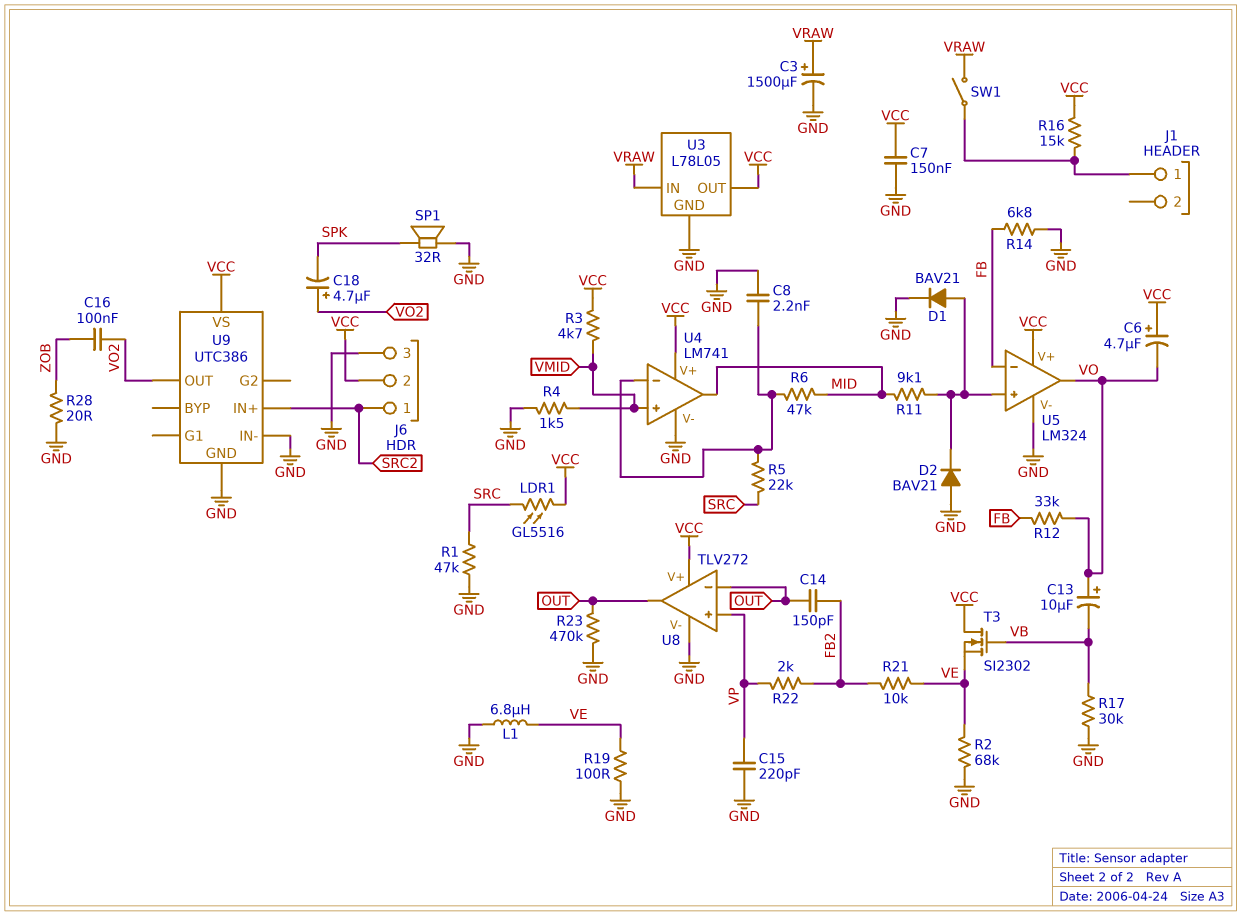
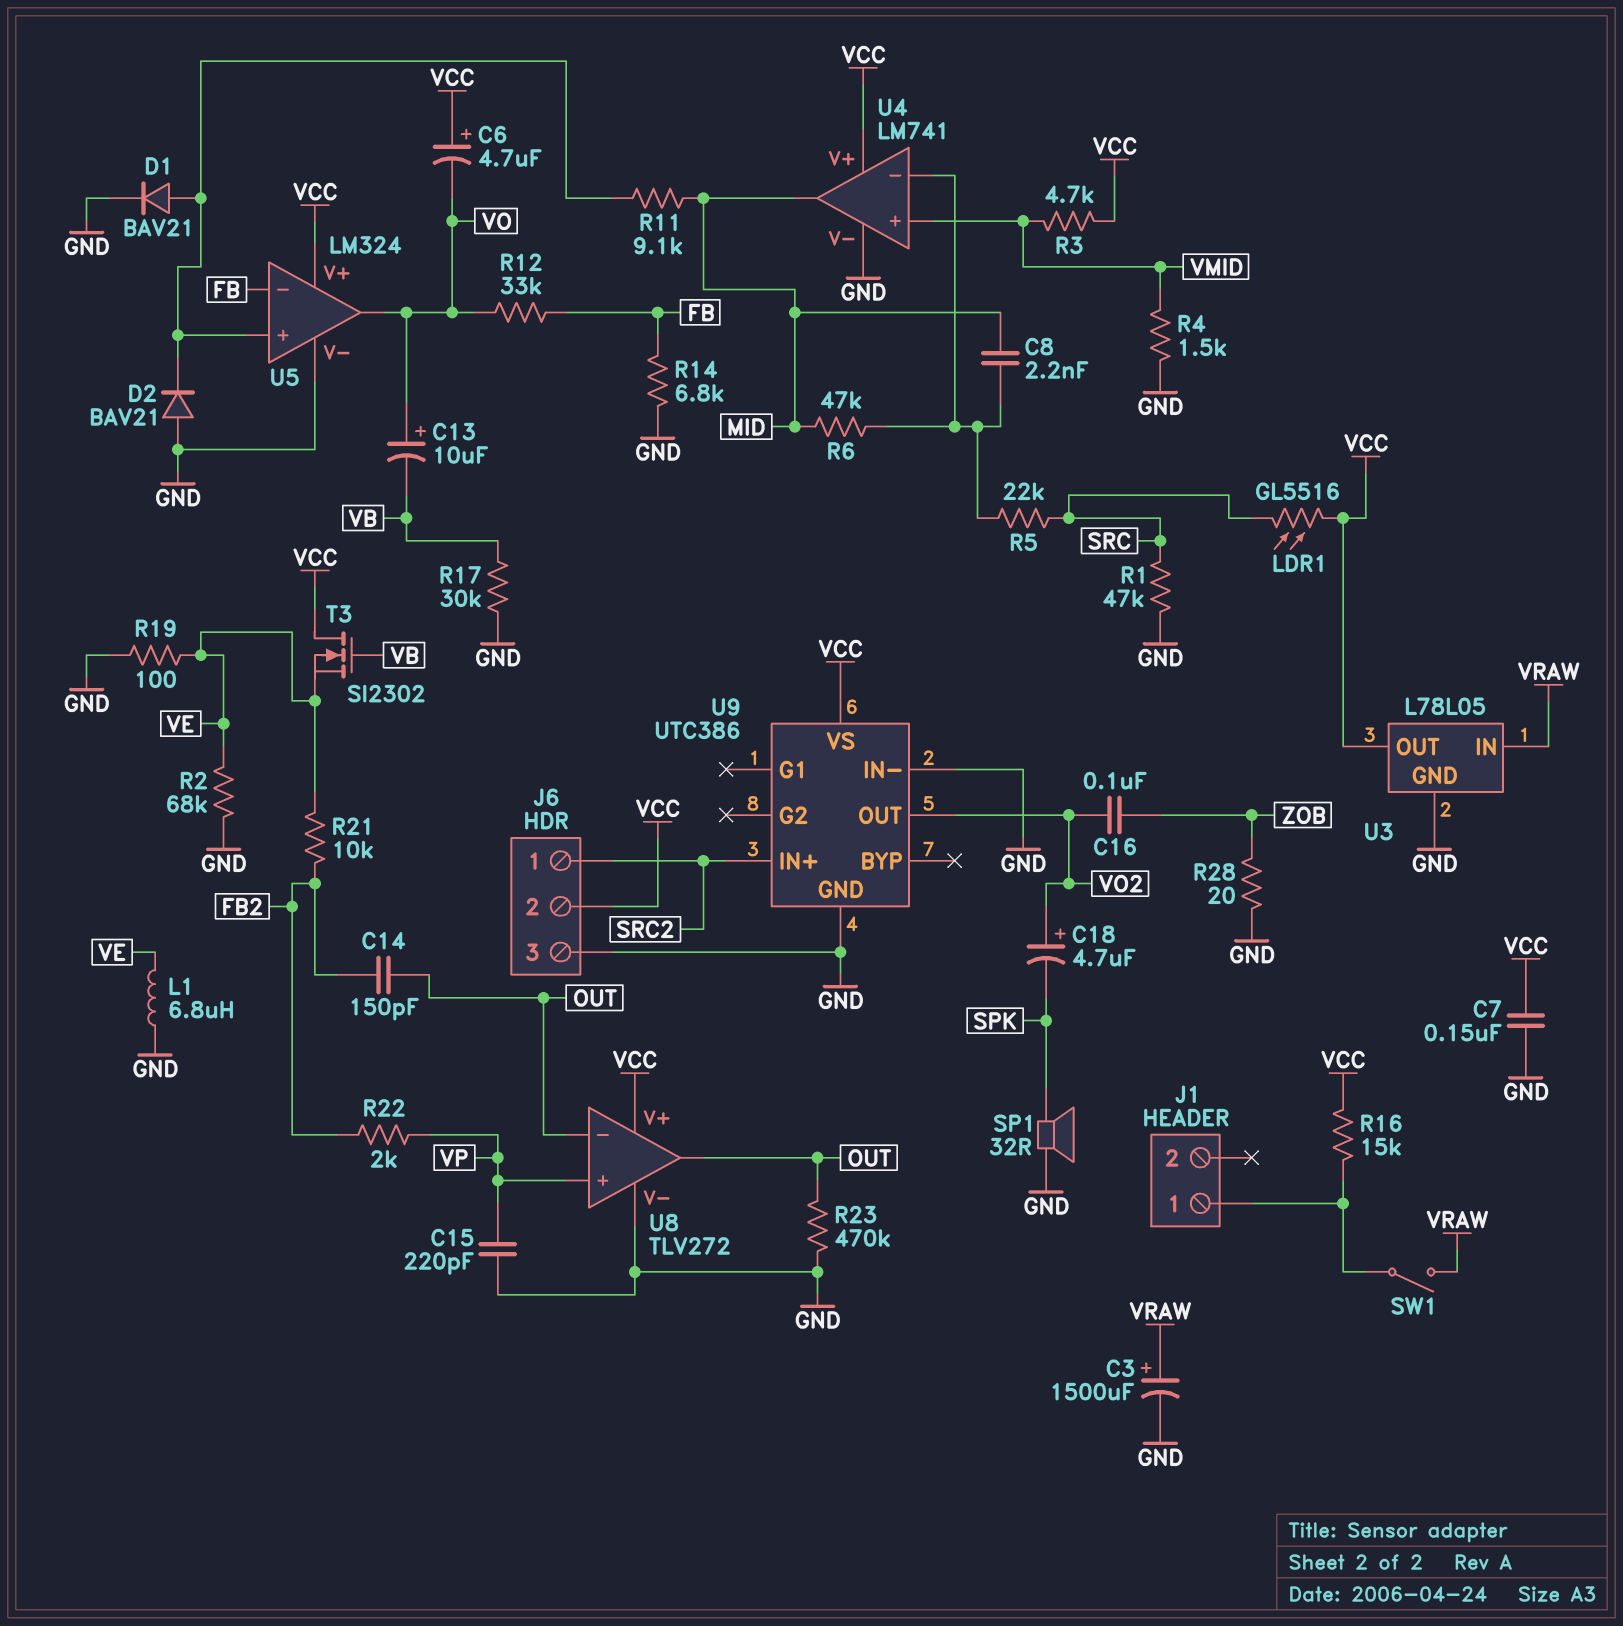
C8: 2.2nF (GND, U4/in-) -> 2.2nF (MID, U4/in-)

